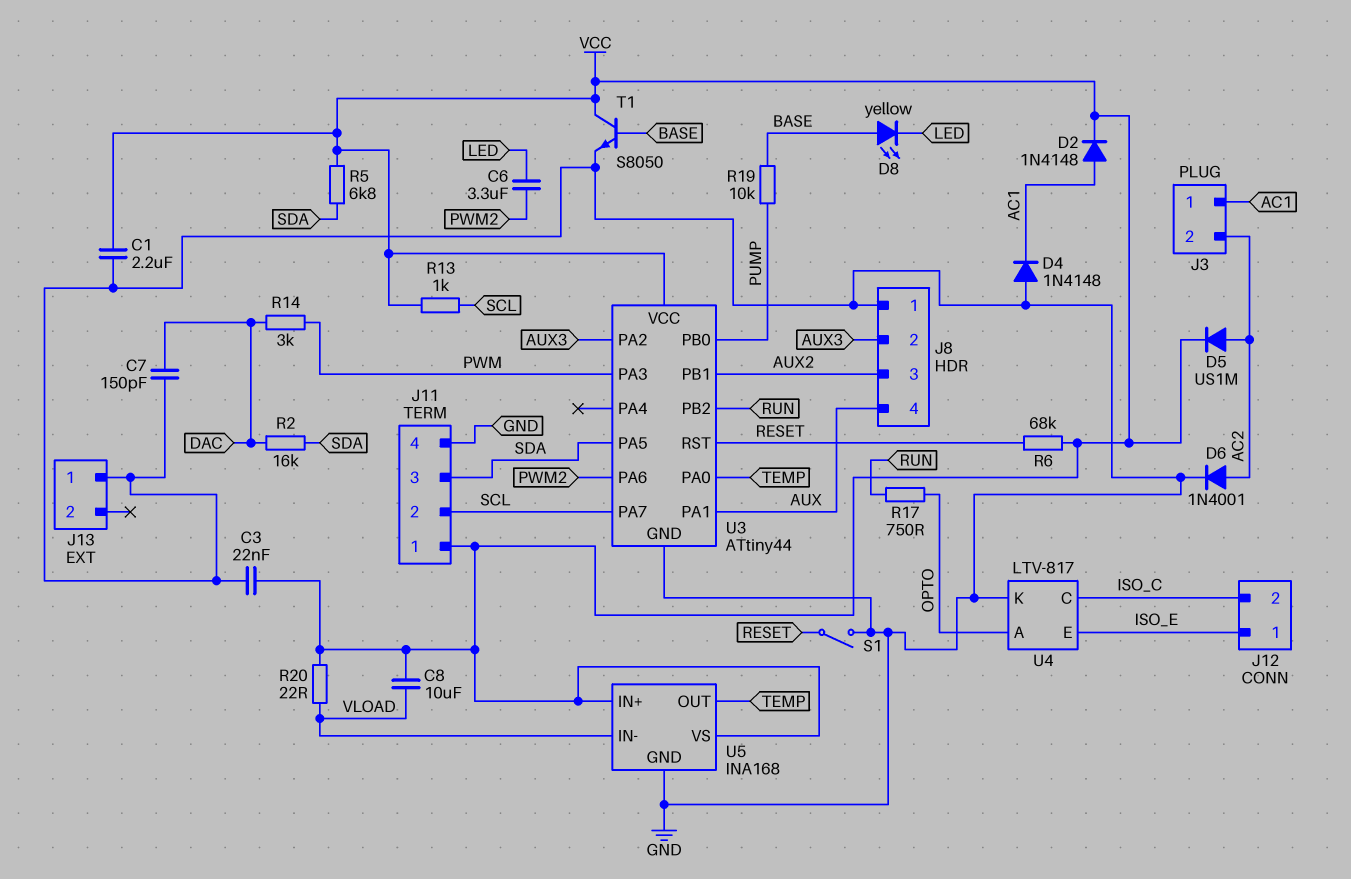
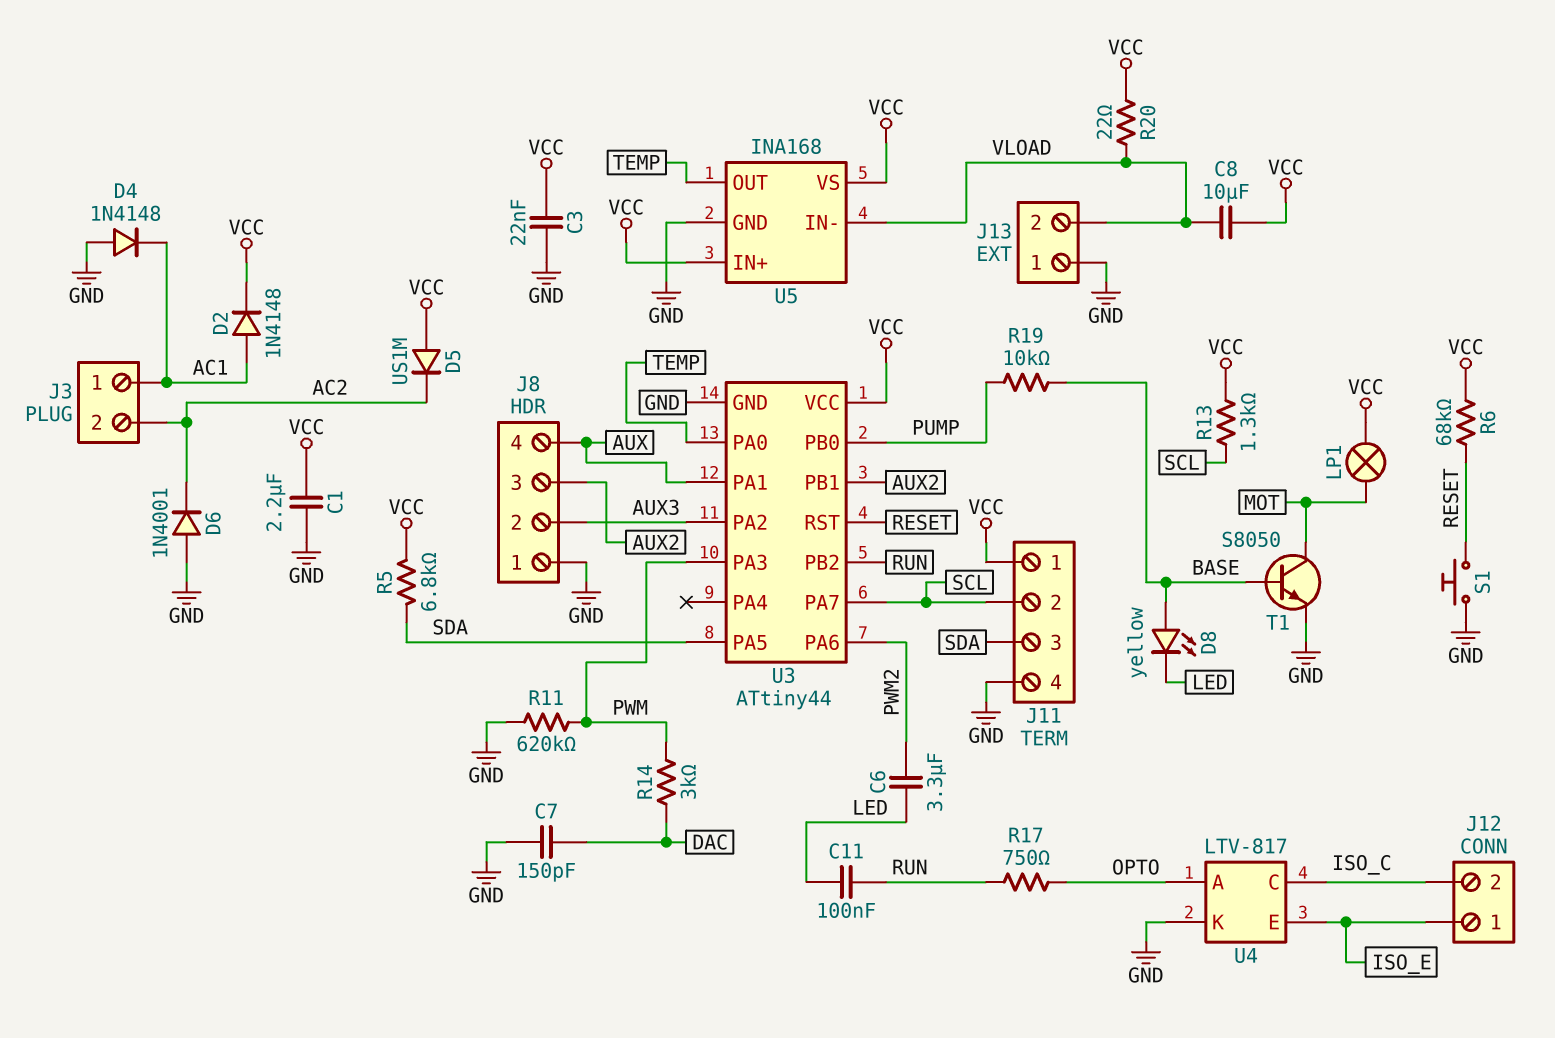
C11: none -> 100nF (LED, RUN)
D5: diode US1M (A AC2, K VCC) -> diode US1M (A VCC, K AC2)
D6: diode 1N4001 (A AC2, K GND) -> diode 1N4001 (A GND, K AC2)
J13 pin 2: none -> VLOAD
LP1: none -> lamp (MOT, VCC)
R2: 16k (DAC, SDA) -> none
R11: none -> 620k (GND, PWM)
R13: 1k (SCL, VCC) -> 1.3k (SCL, VCC)
S1: switch (GND, RESET) -> button (GND, RESET)
T1: NPN S8050 (B BASE, C VCC, E GND) -> NPN S8050 (B BASE, C MOT, E GND)

